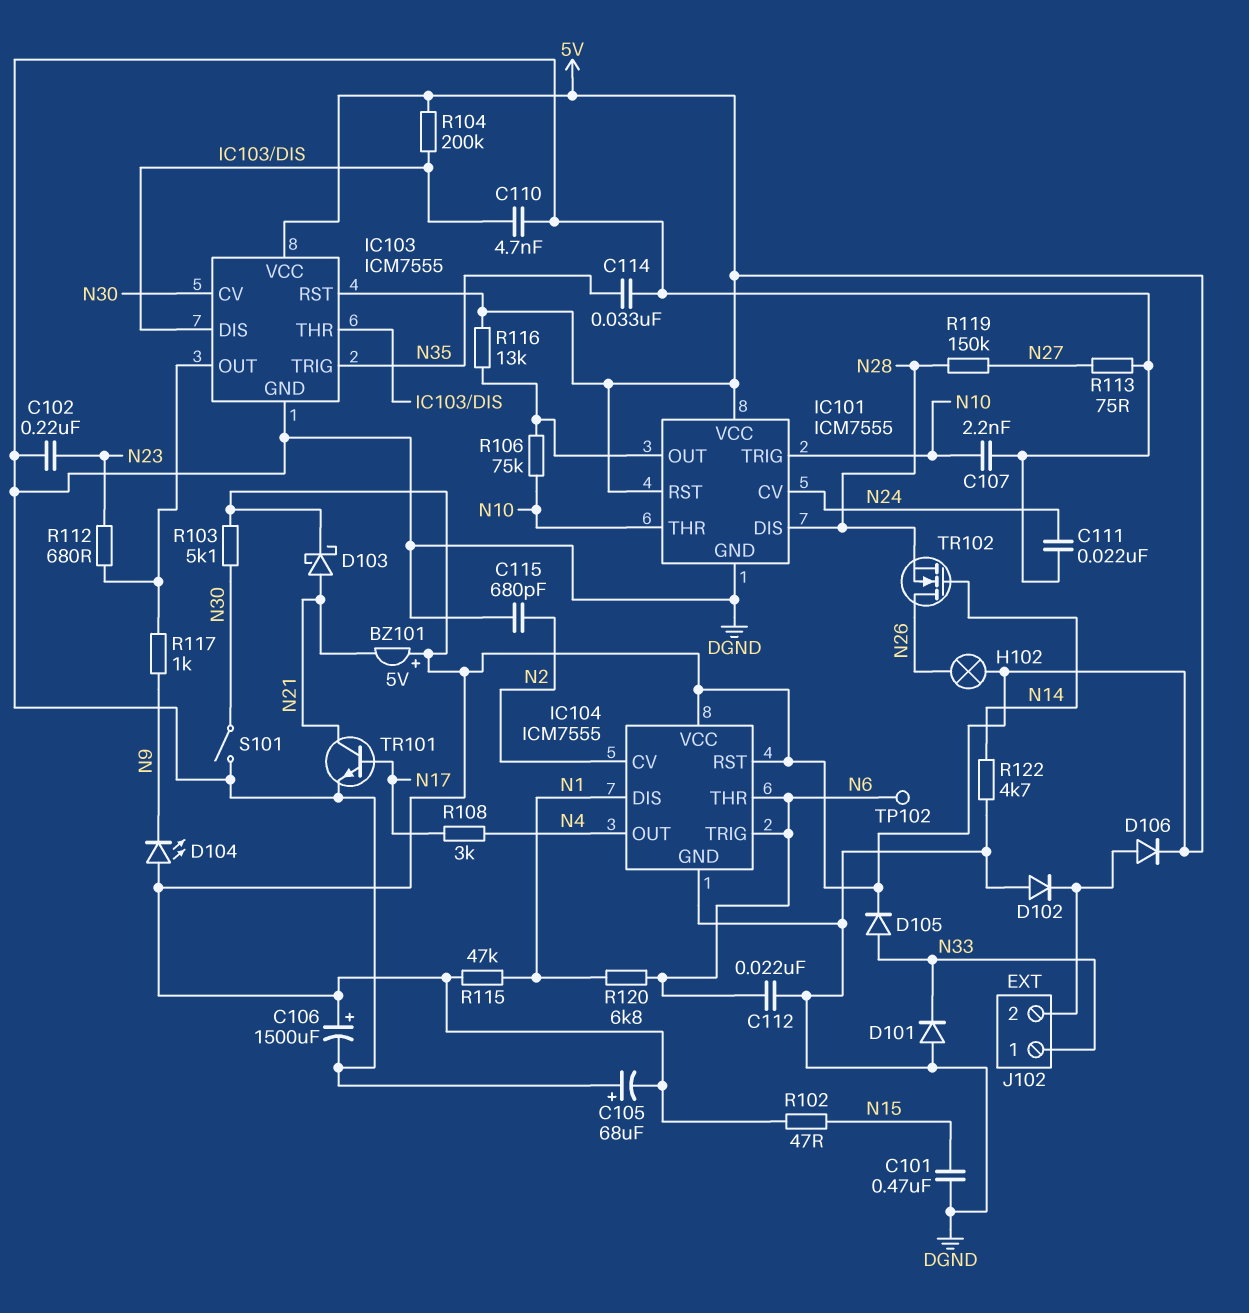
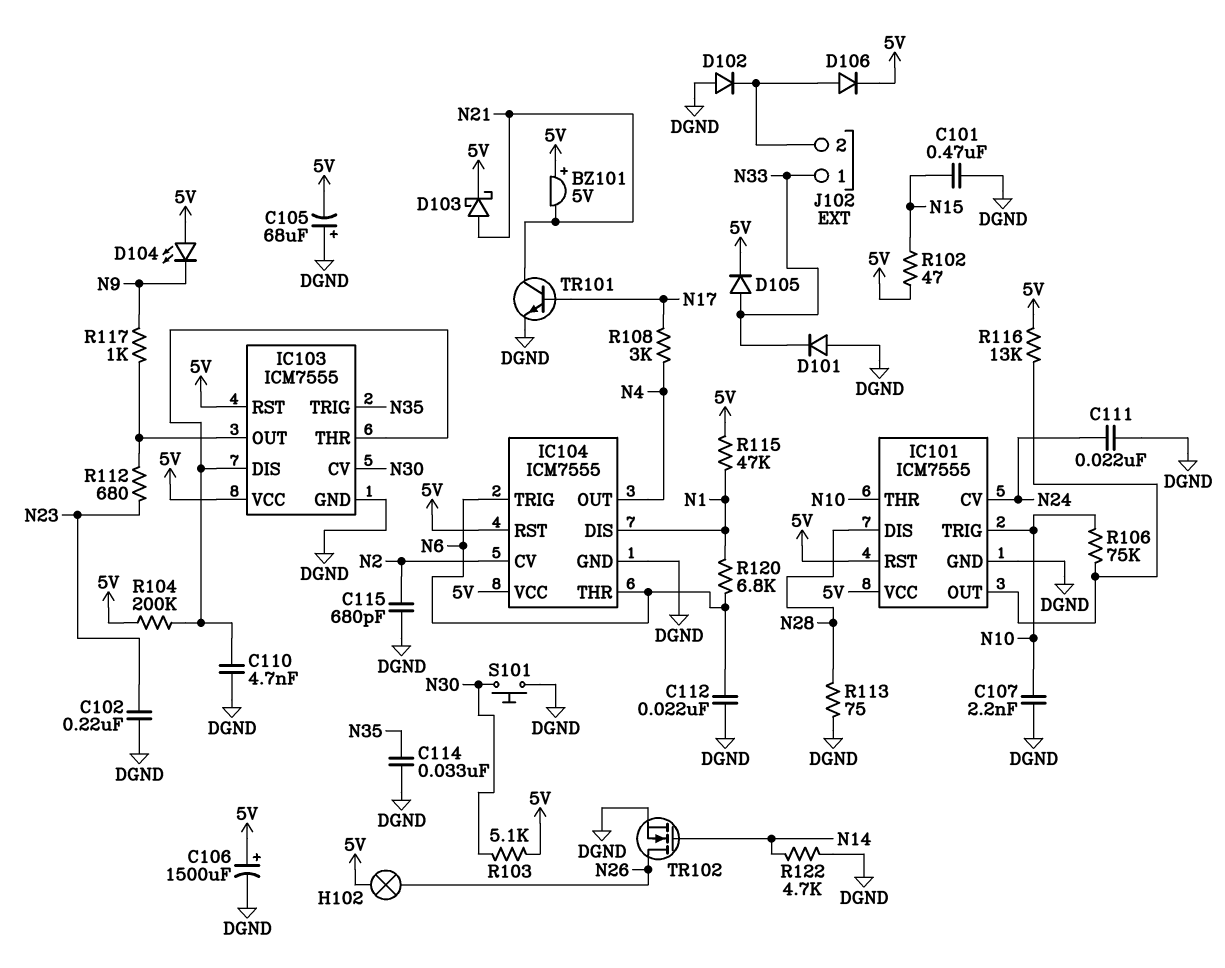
R113: 75 (DGND, N27) -> 75 (DGND, N28)
R119: 150k (N27, N28) -> none
S101: switch (DGND, N30) -> button (DGND, N30)
TP102: test point (N6) -> none
TR102: NMOS (G N14, D N26, S N28) -> NMOS (G N14, D N26, S DGND)

